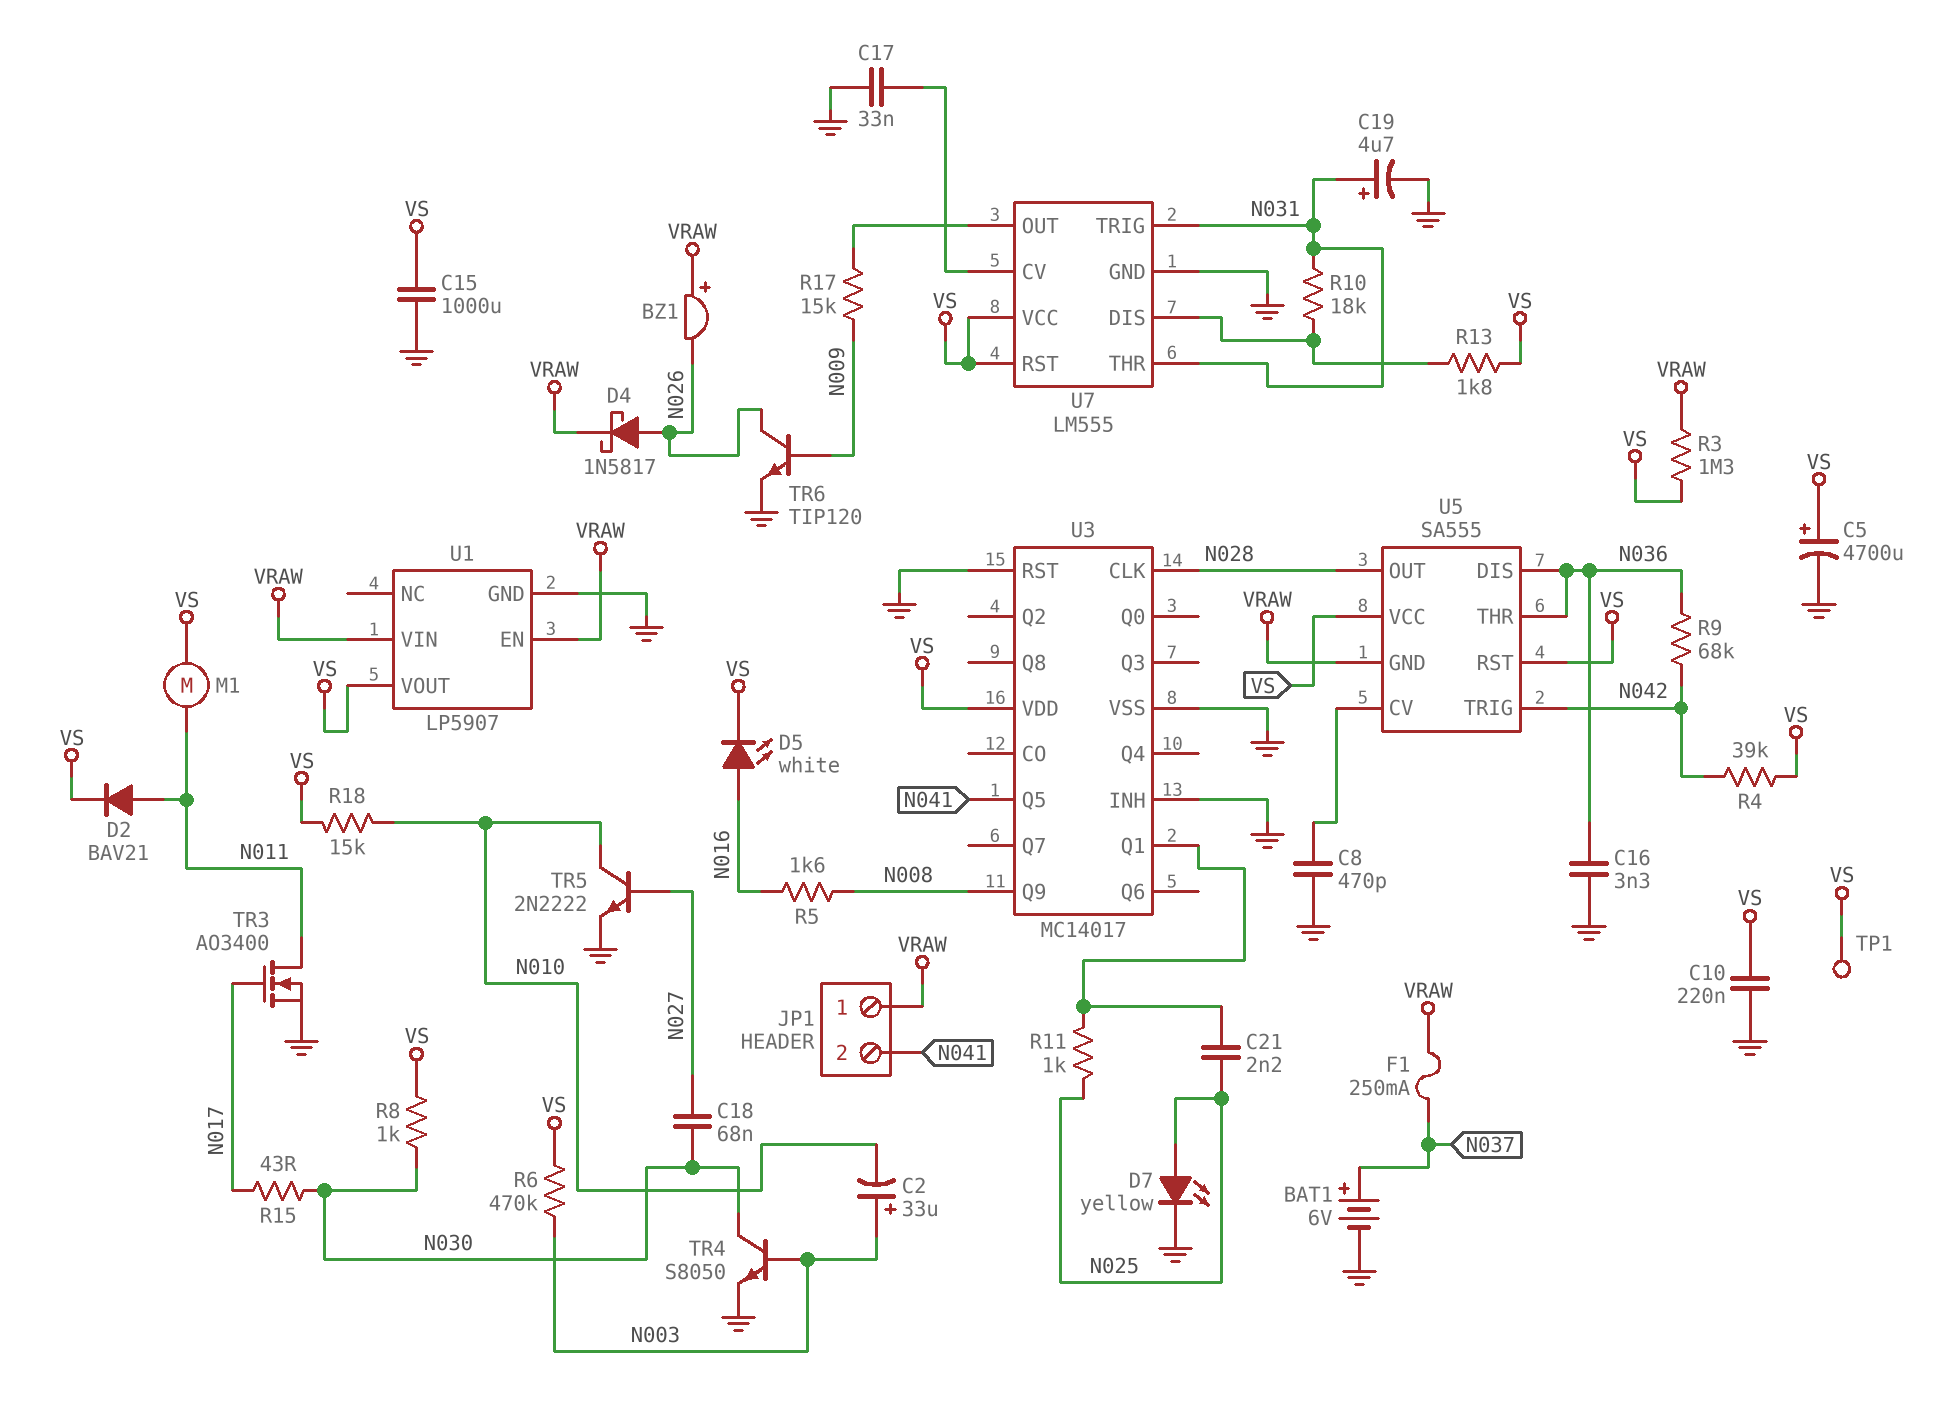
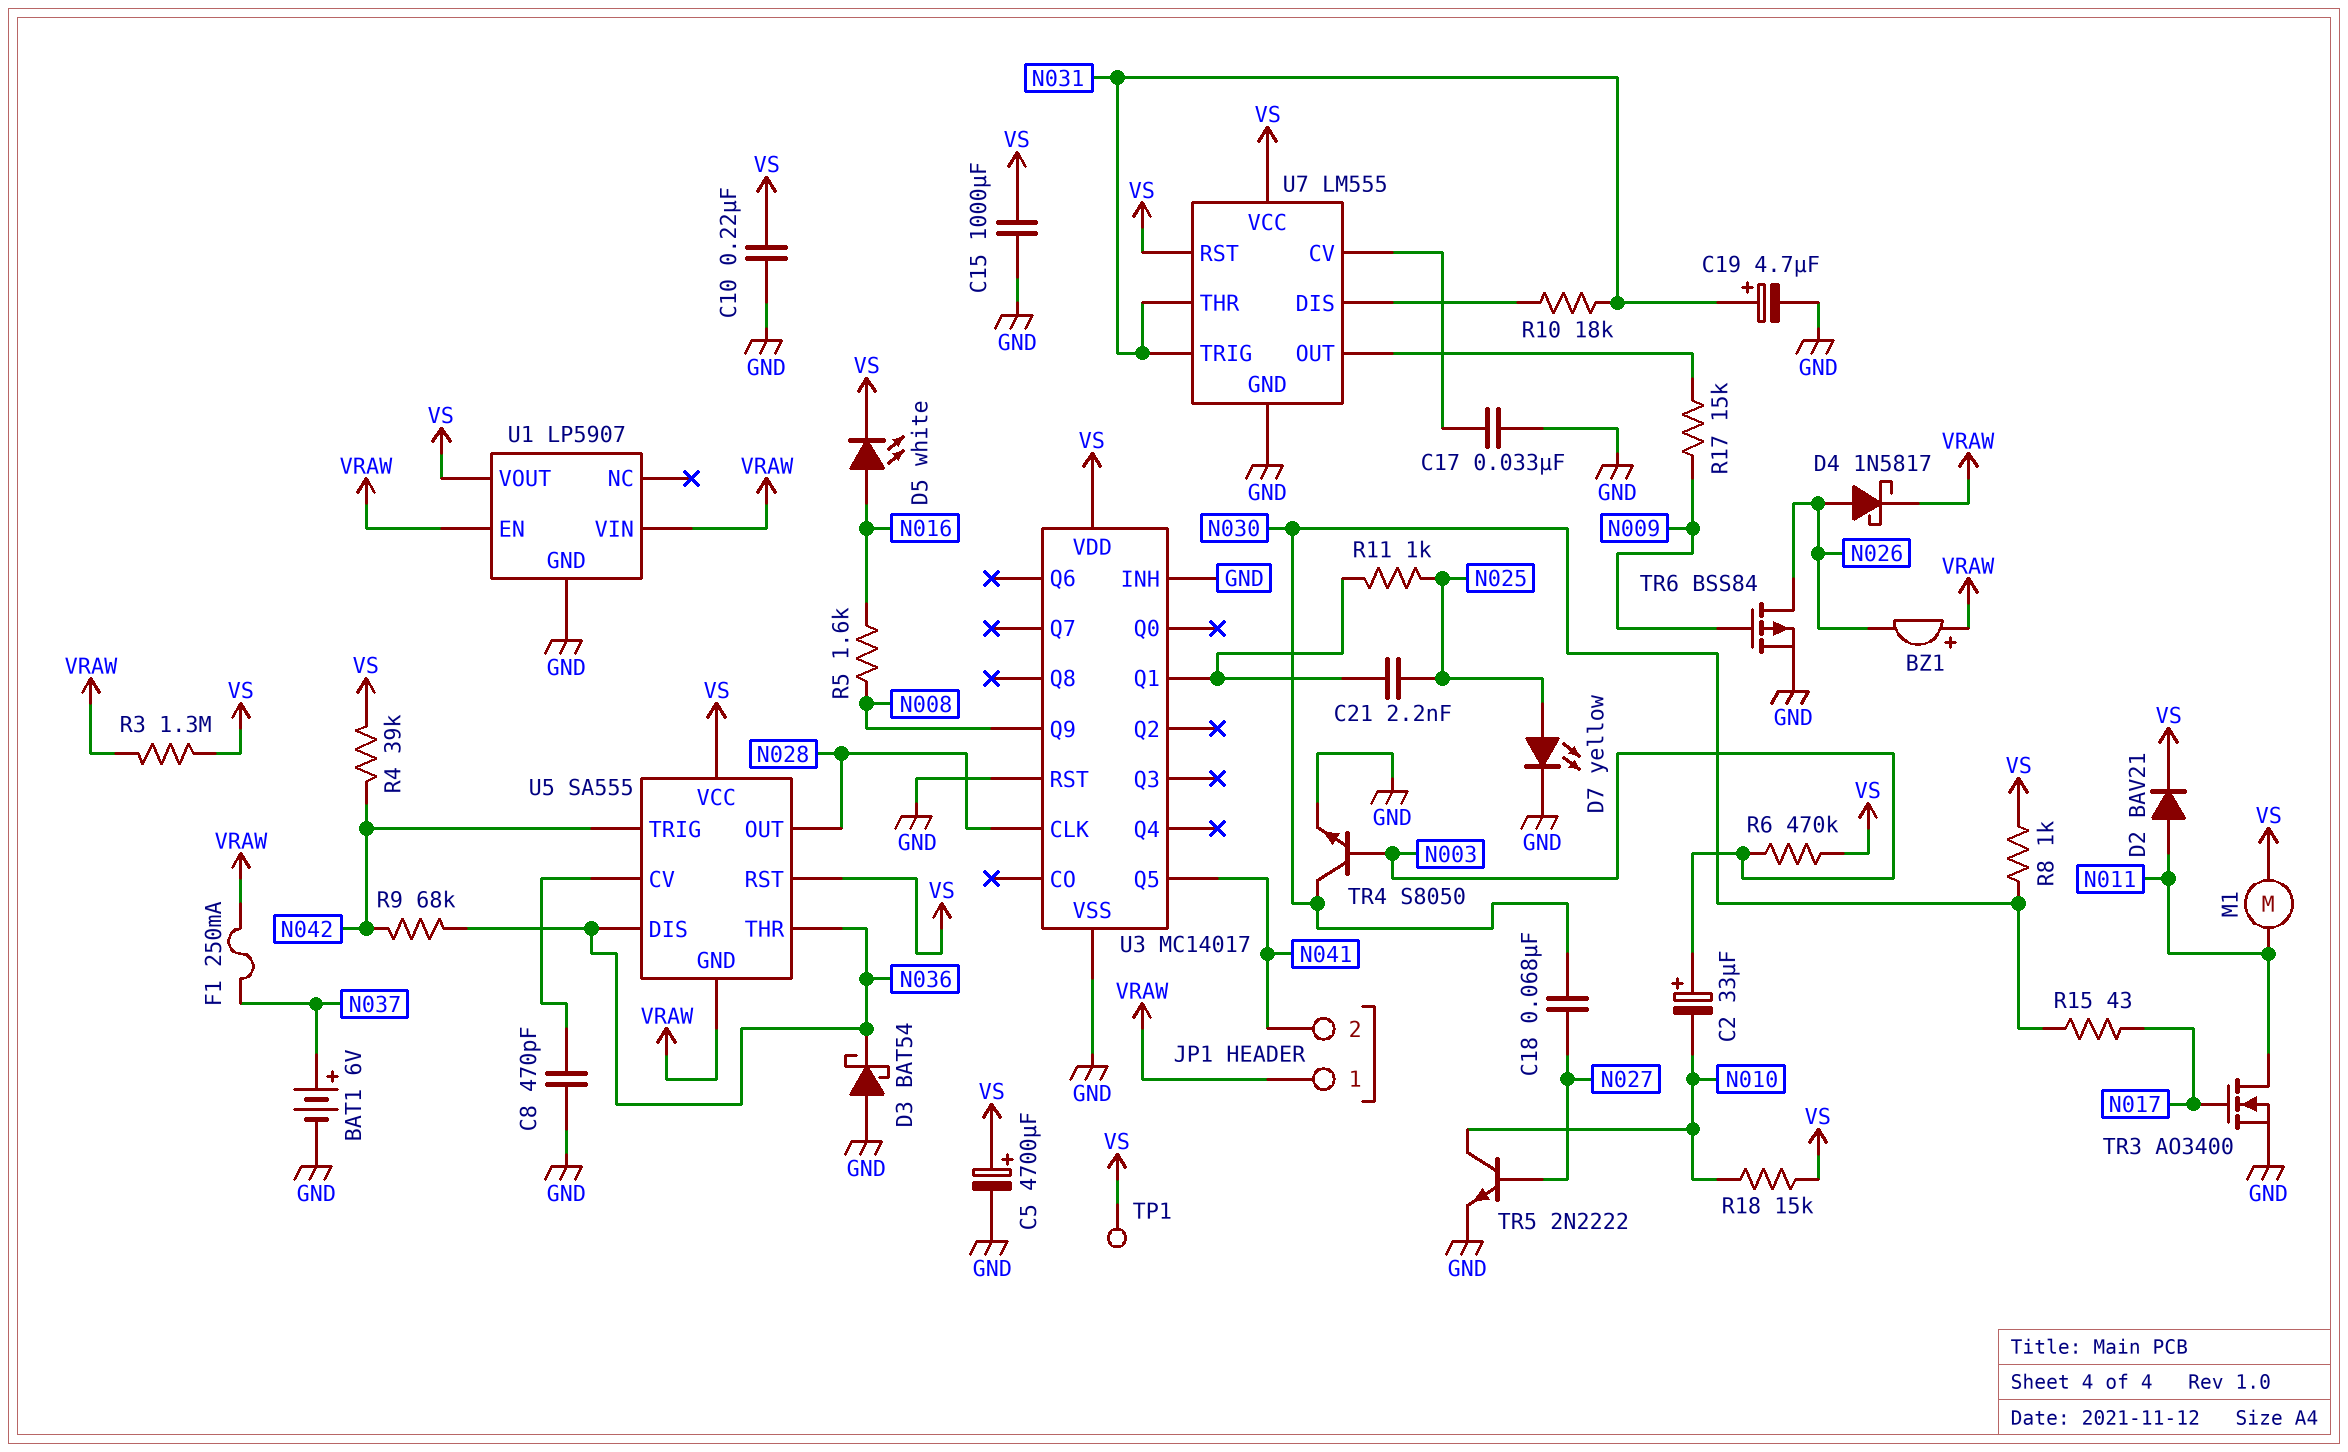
C16: 3.3nF (GND, N036) -> none
D3: none -> schottky BAT54 (A GND, K N036)
R13: 1.8k (U7/DIS, VS) -> none
TR6: NPN TIP120 (B N009, C N026, E GND) -> PMOS BSS84 (G N009, D N026, S GND)

